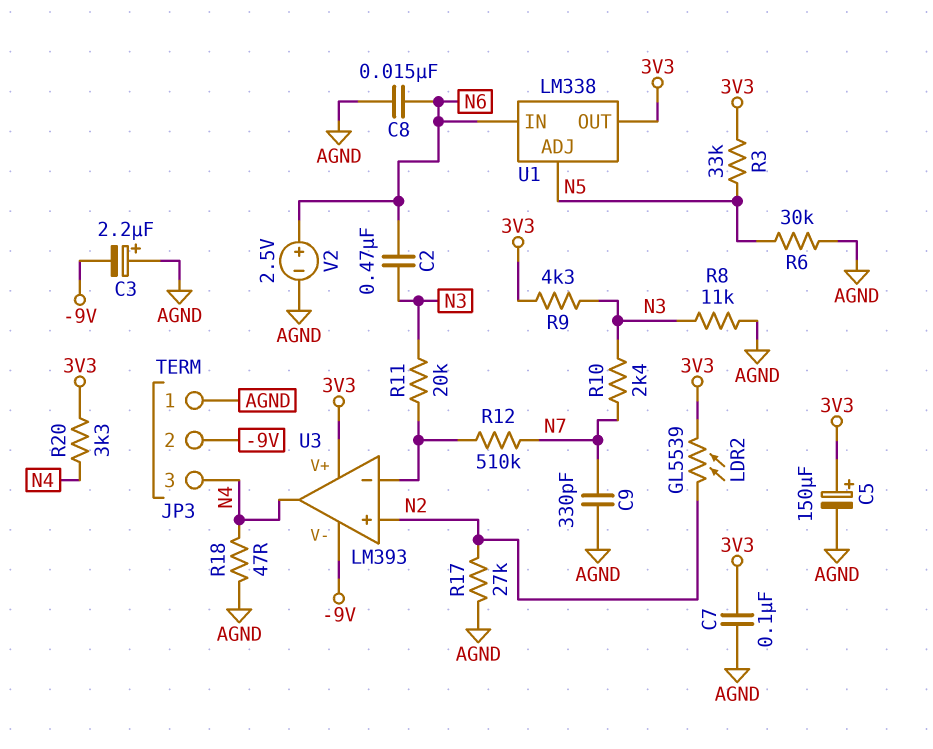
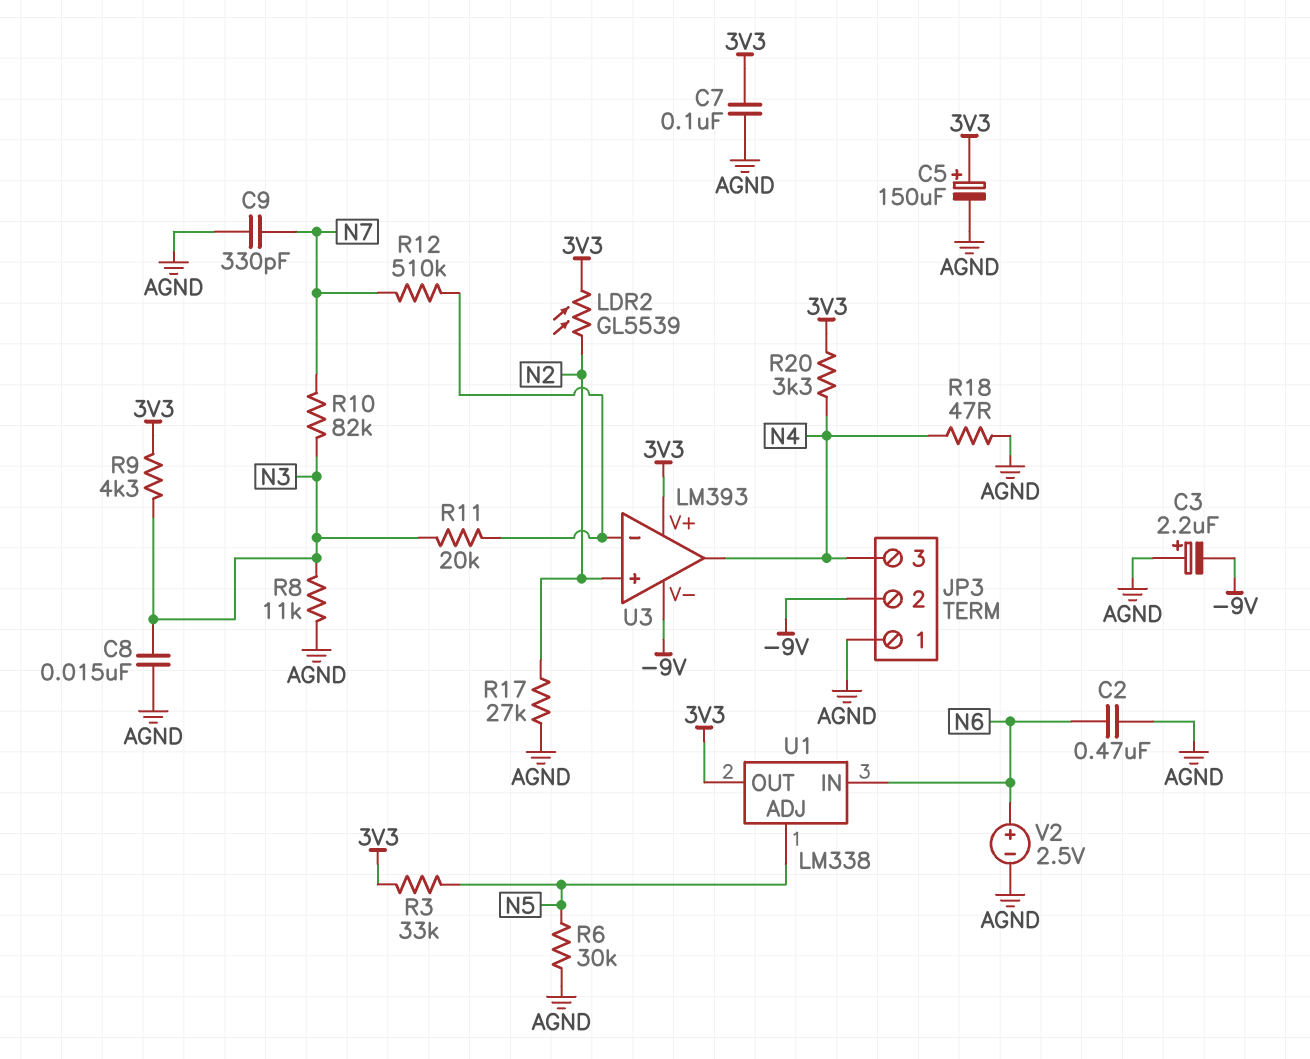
C2: 470nF (N3, N6) -> 470nF (AGND, N6)
C8: 15nF (AGND, N6) -> 15nF (AGND, N3)
R10: 2.4k (N3, N7) -> 82k (N3, N7)

